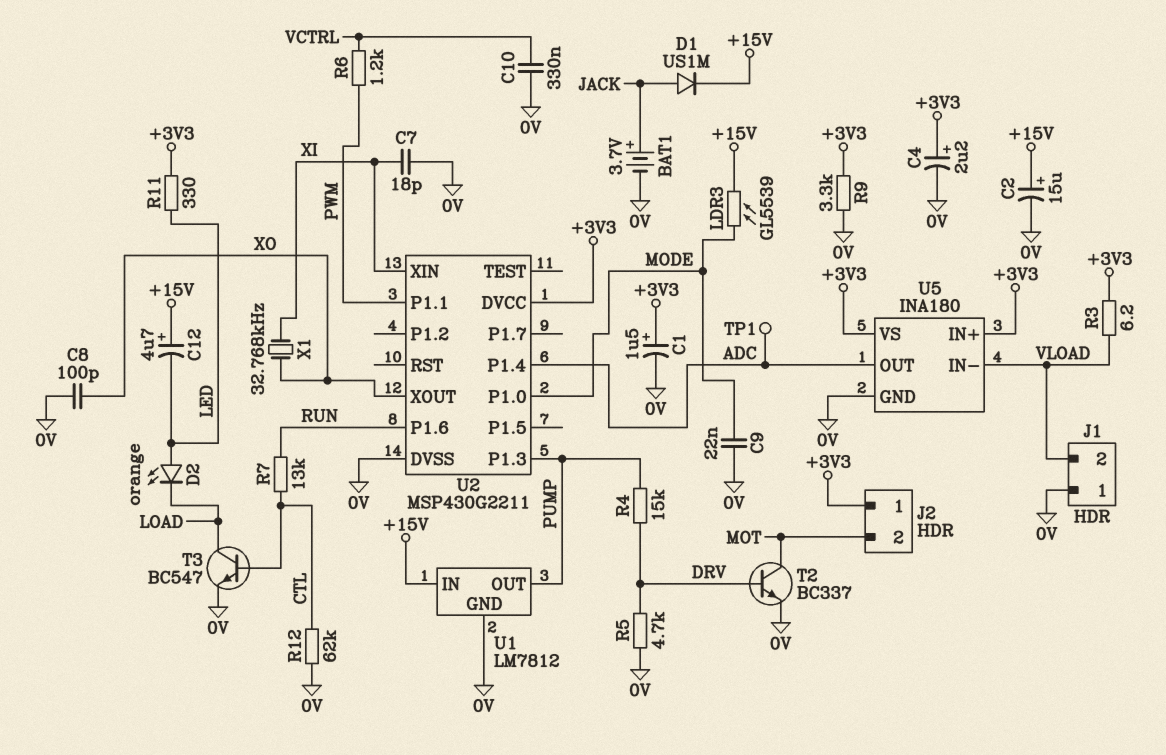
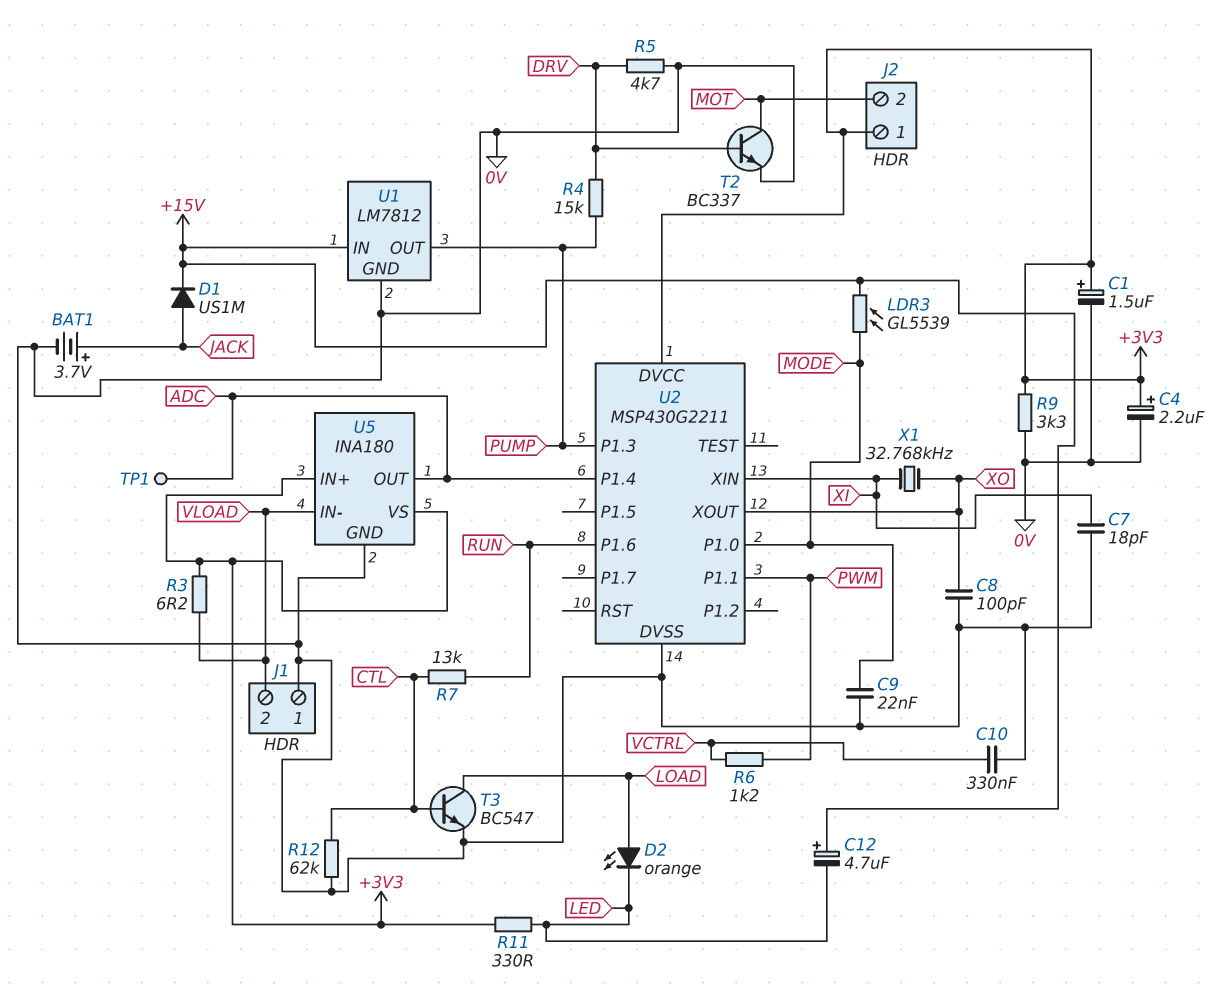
C2: 15uF (plus +15V, minus 0V) -> none
D2: LED orange (A LED, K LOAD) -> LED orange (A LOAD, K LED)

